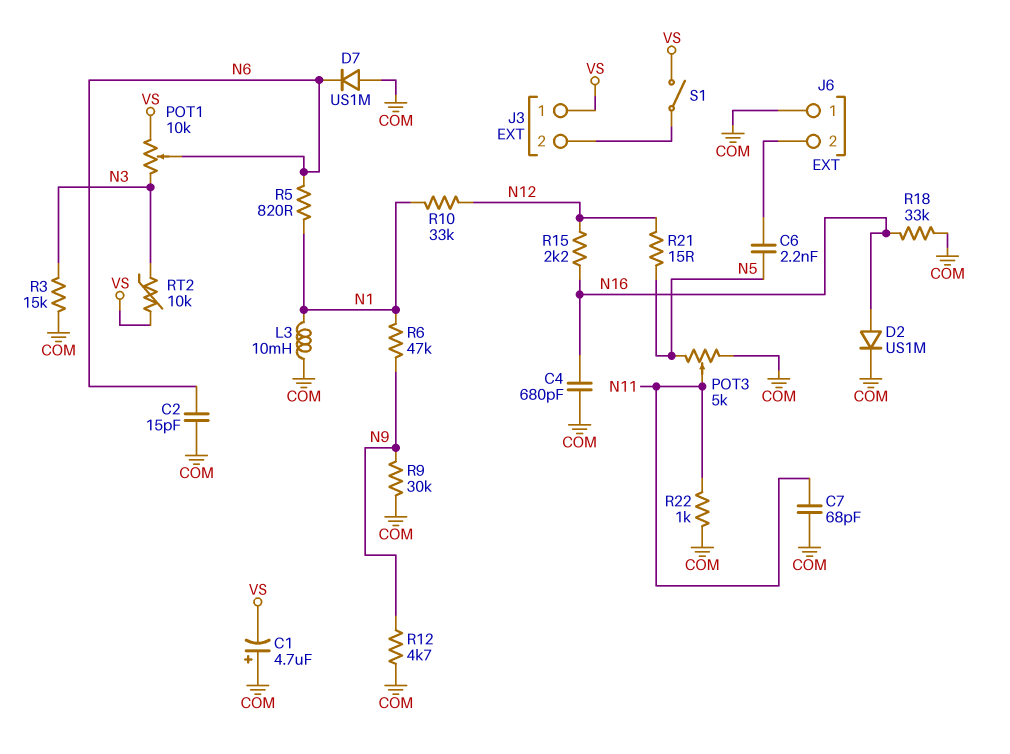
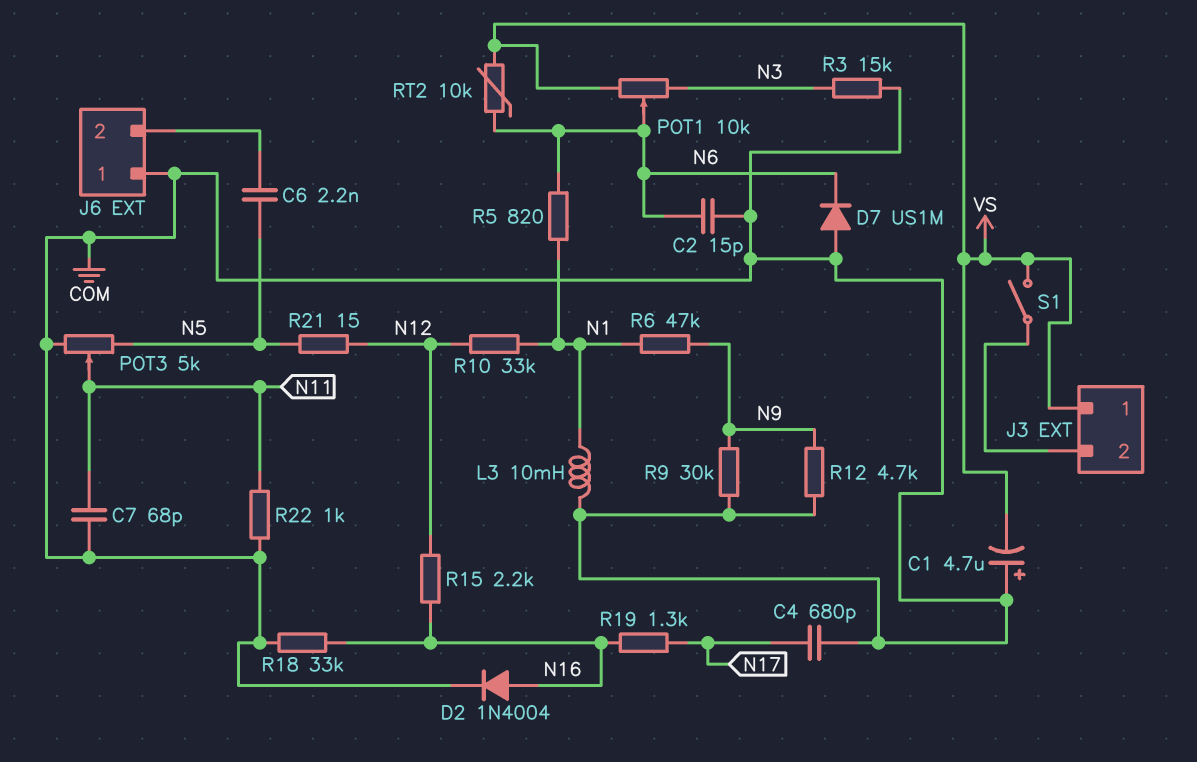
C4: 680pF (COM, N16) -> 680pF (COM, N17)
D2: diode US1M (A N16, K COM) -> diode 1N4004 (A N16, K COM)
R19: none -> 1.3k (N16, N17)
RT2: 10k (N3, VS) -> 10k (N6, VS)

